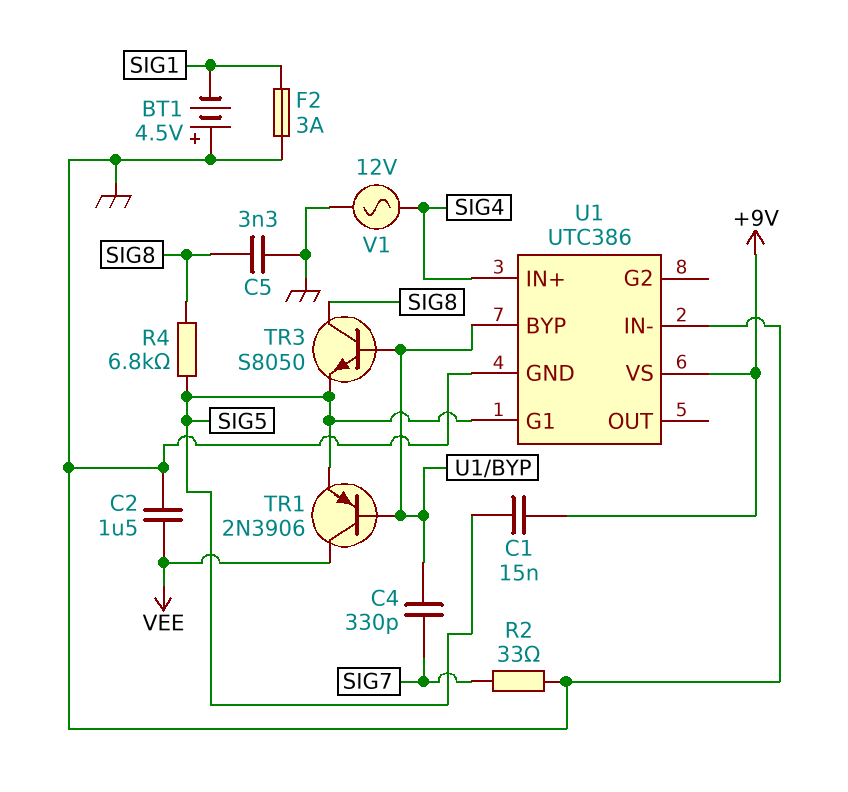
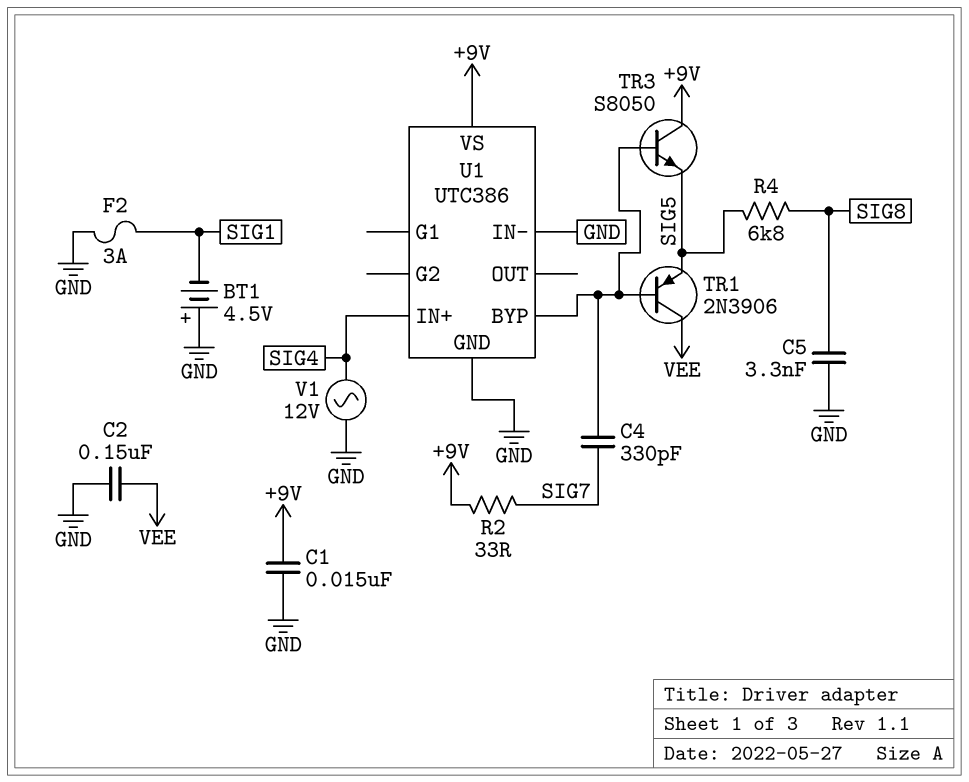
C1: 15nF (+9V, SIG5) -> 15nF (+9V, GND)
C2: 1.5uF (GND, VEE) -> 150nF (GND, VEE)
R2: 33 (GND, SIG7) -> 33 (+9V, SIG7)
TR3: NPN S8050 (B U1/BYP, C SIG8, E SIG5) -> NPN S8050 (B U1/BYP, C +9V, E SIG5)
U1 pin G1: SIG5 -> none

